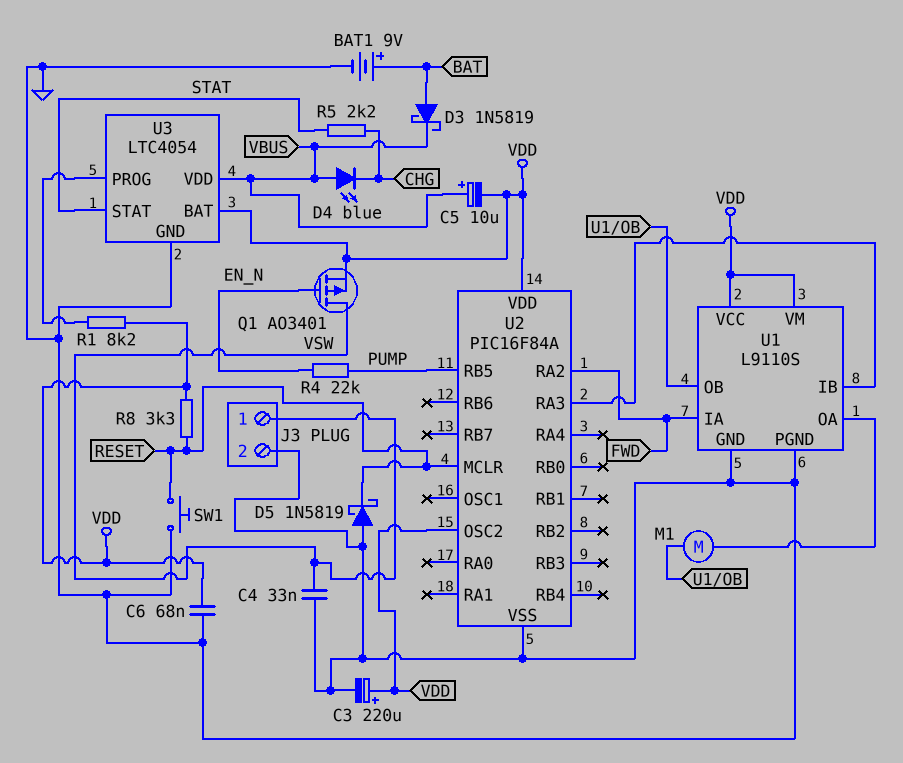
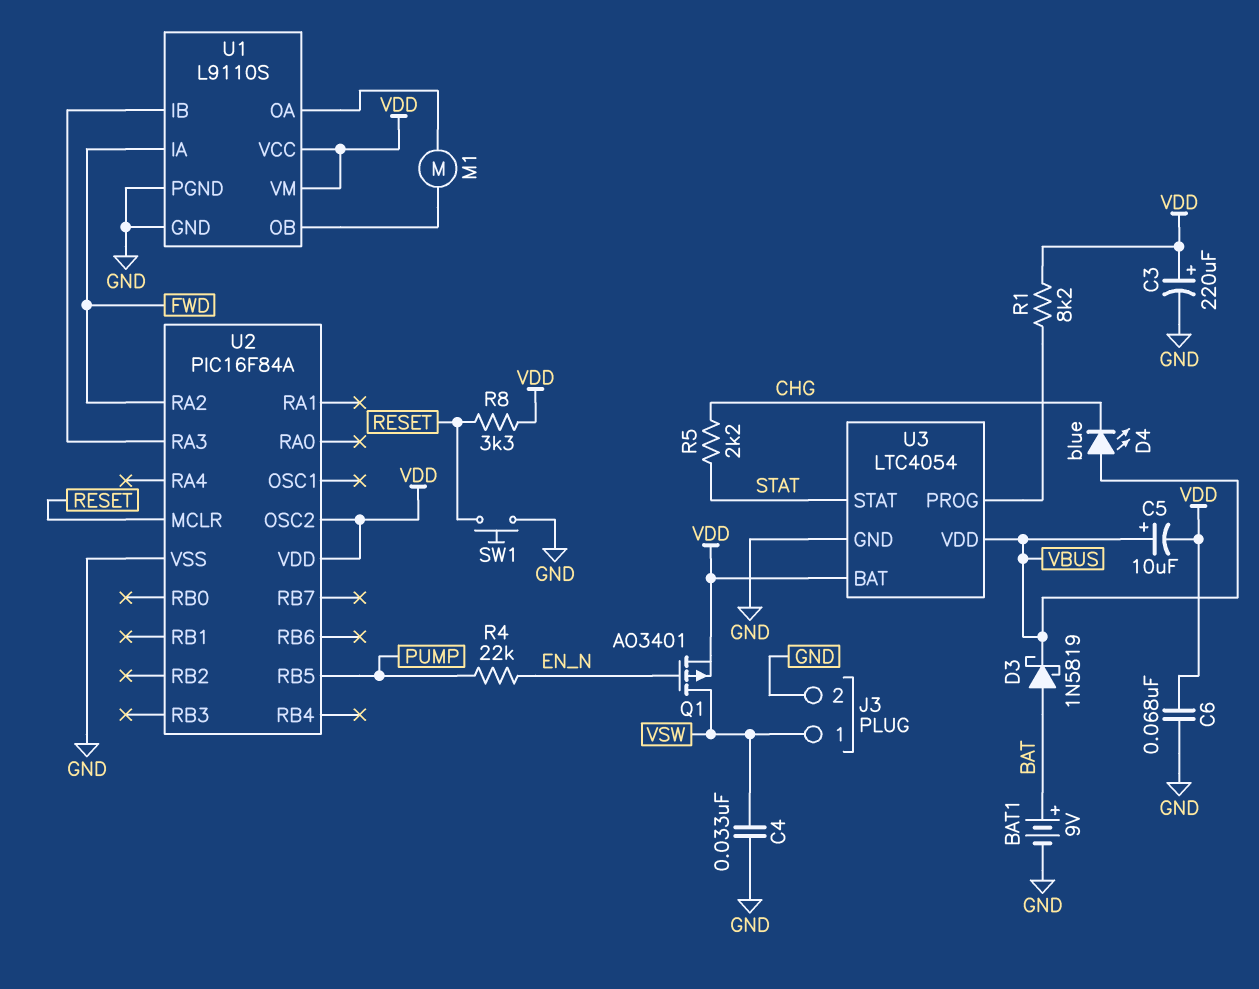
D5: schottky 1N5819 (A GND, K RESET) -> none

